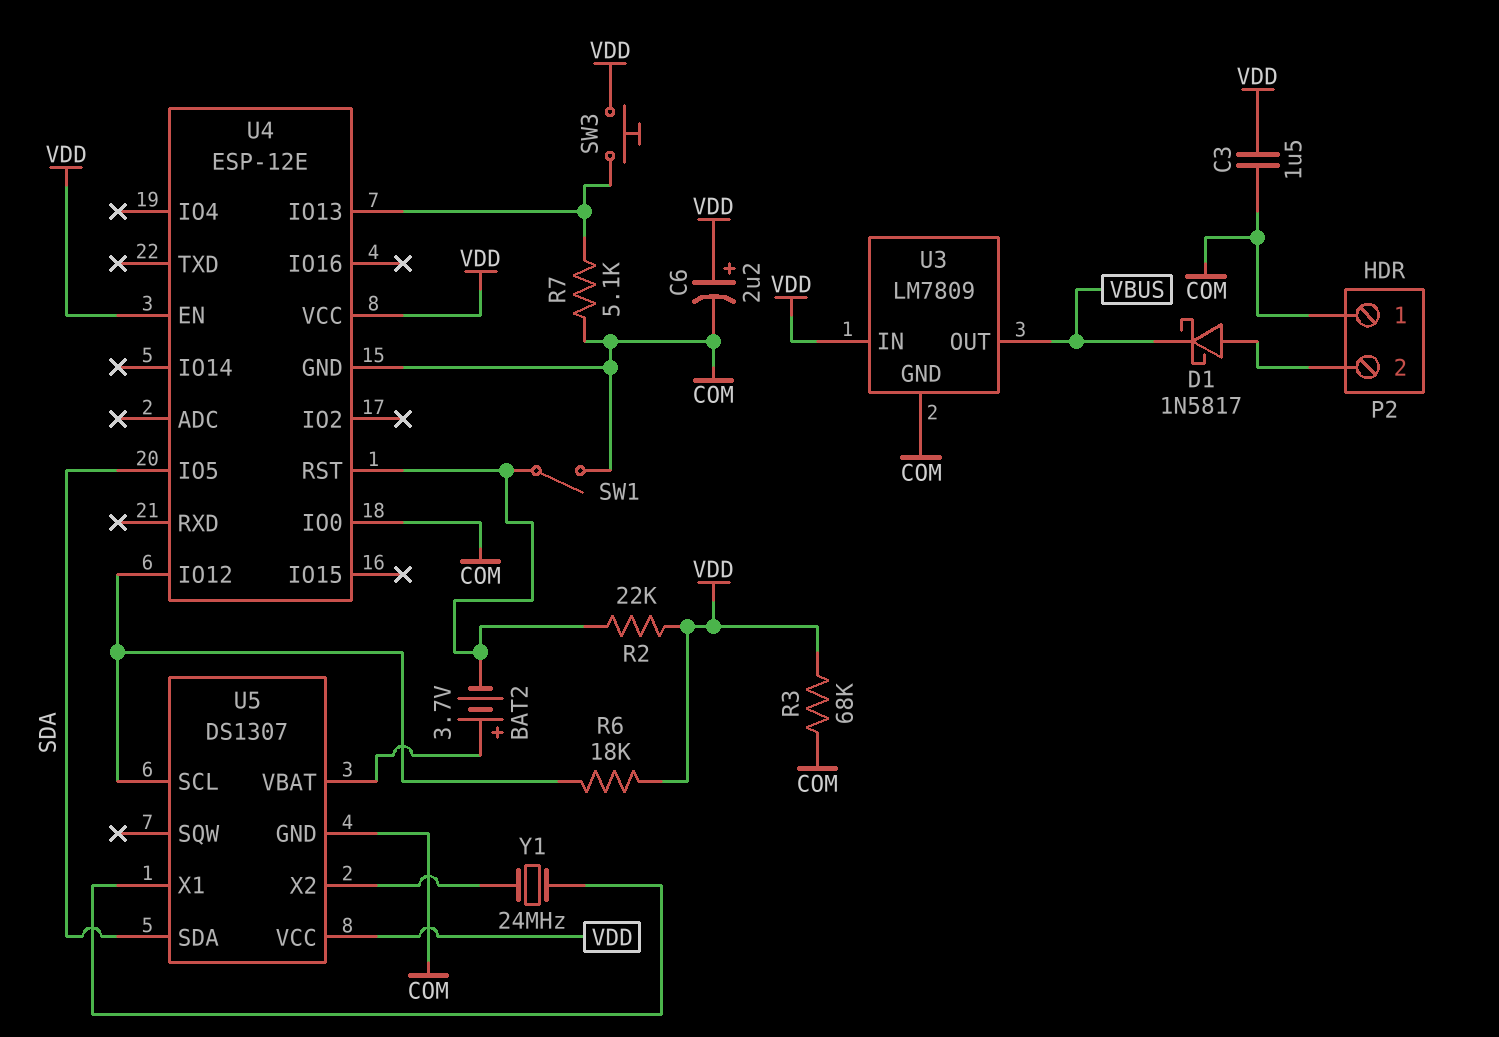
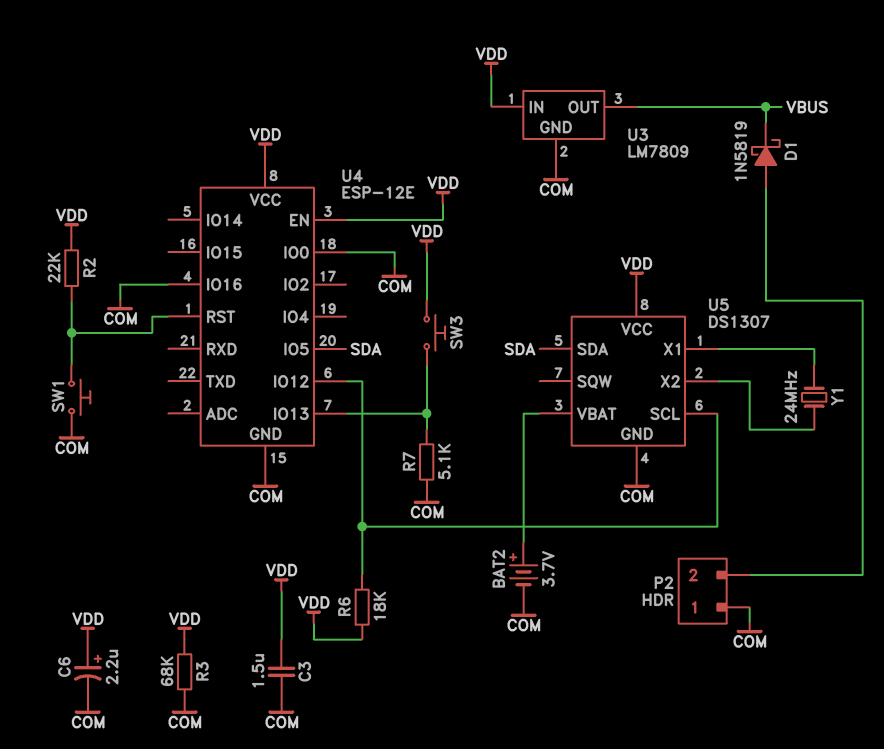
BAT2: 3.7V (plus U5/VBAT, minus U4/RST) -> 3.7V (plus U5/VBAT, minus COM)
D1: schottky 1N5817 (A P2/2, K VBUS) -> schottky 1N5819 (A P2/2, K VBUS)
SW1: switch (COM, U4/RST) -> button (COM, U4/RST)
U4 pin IO16: none -> COM

